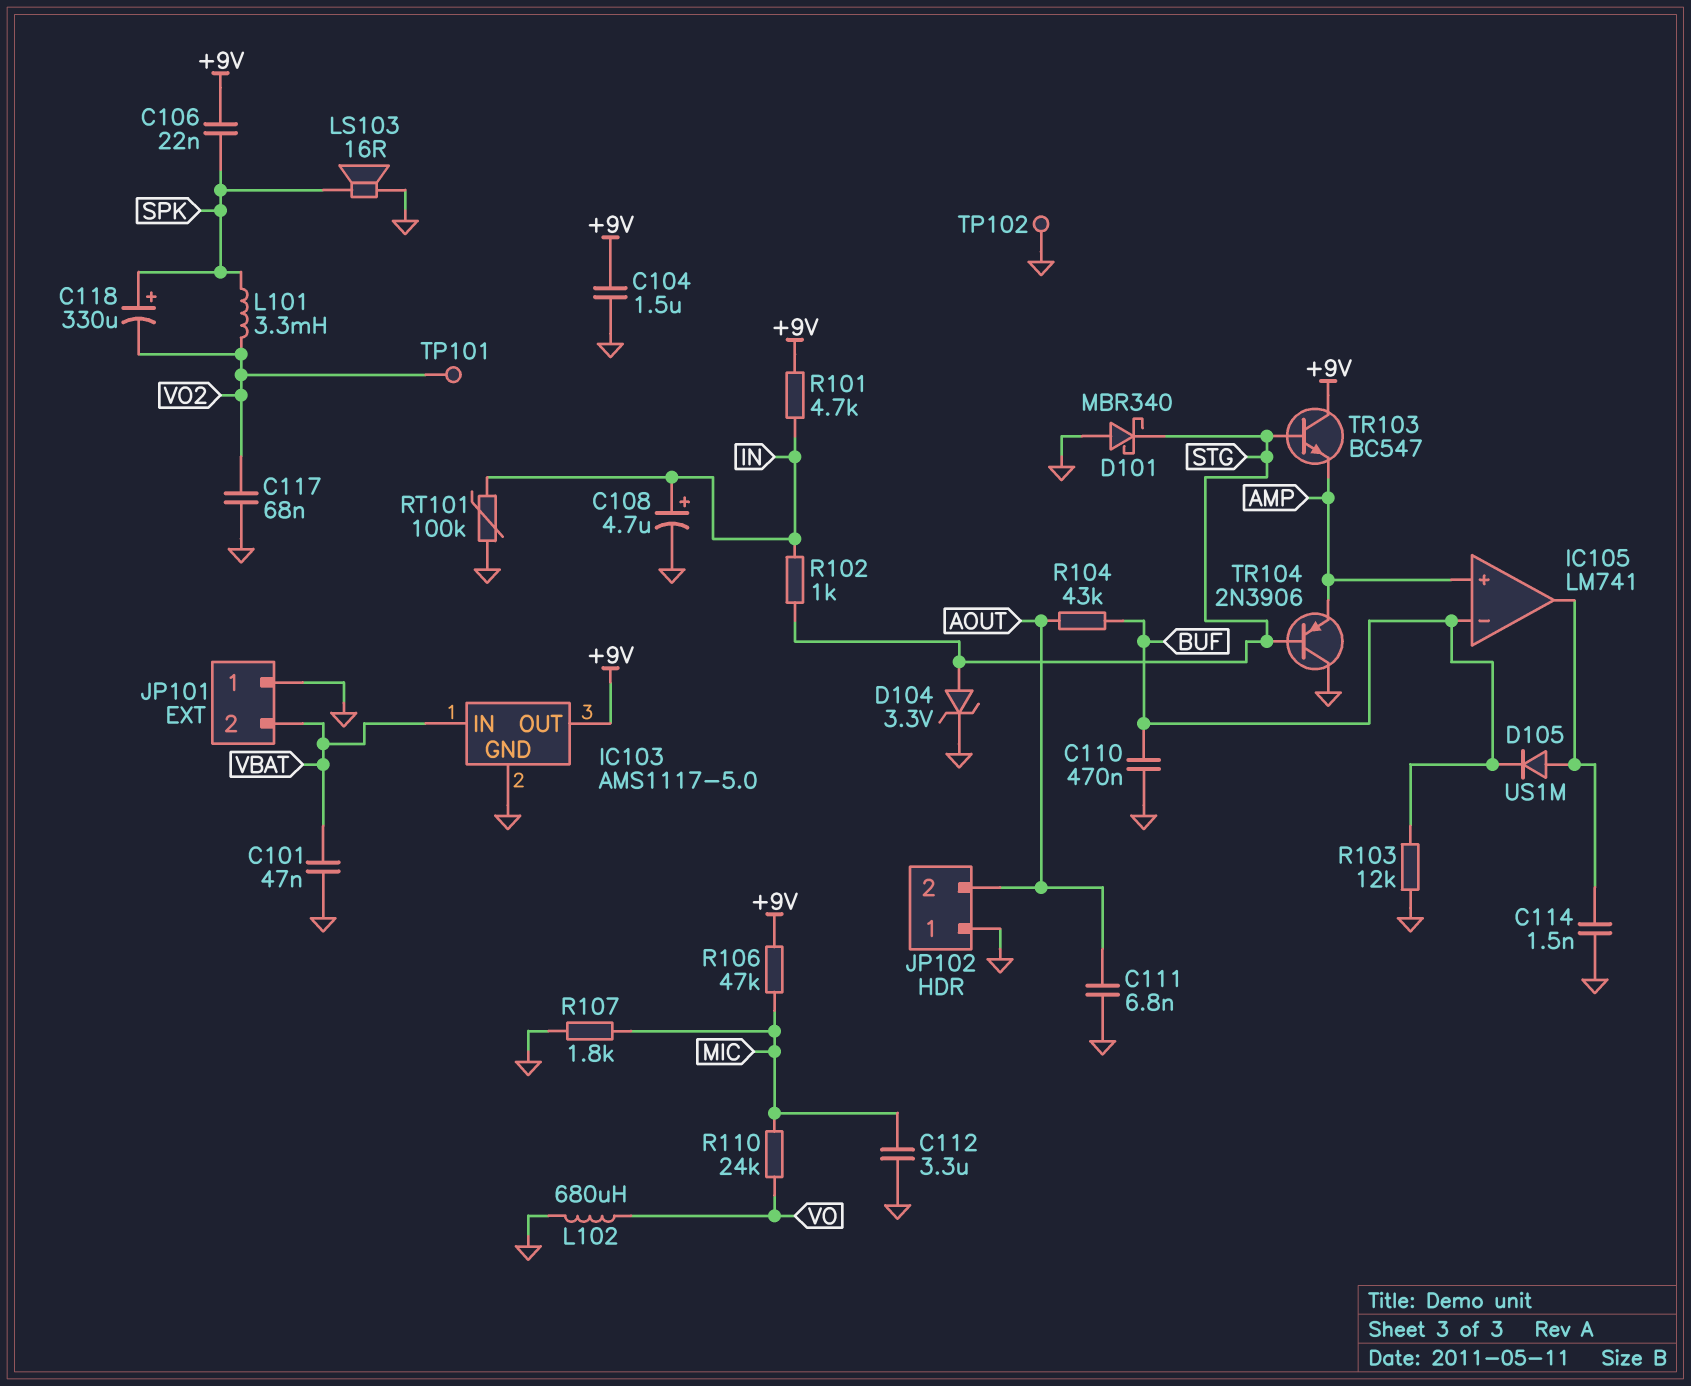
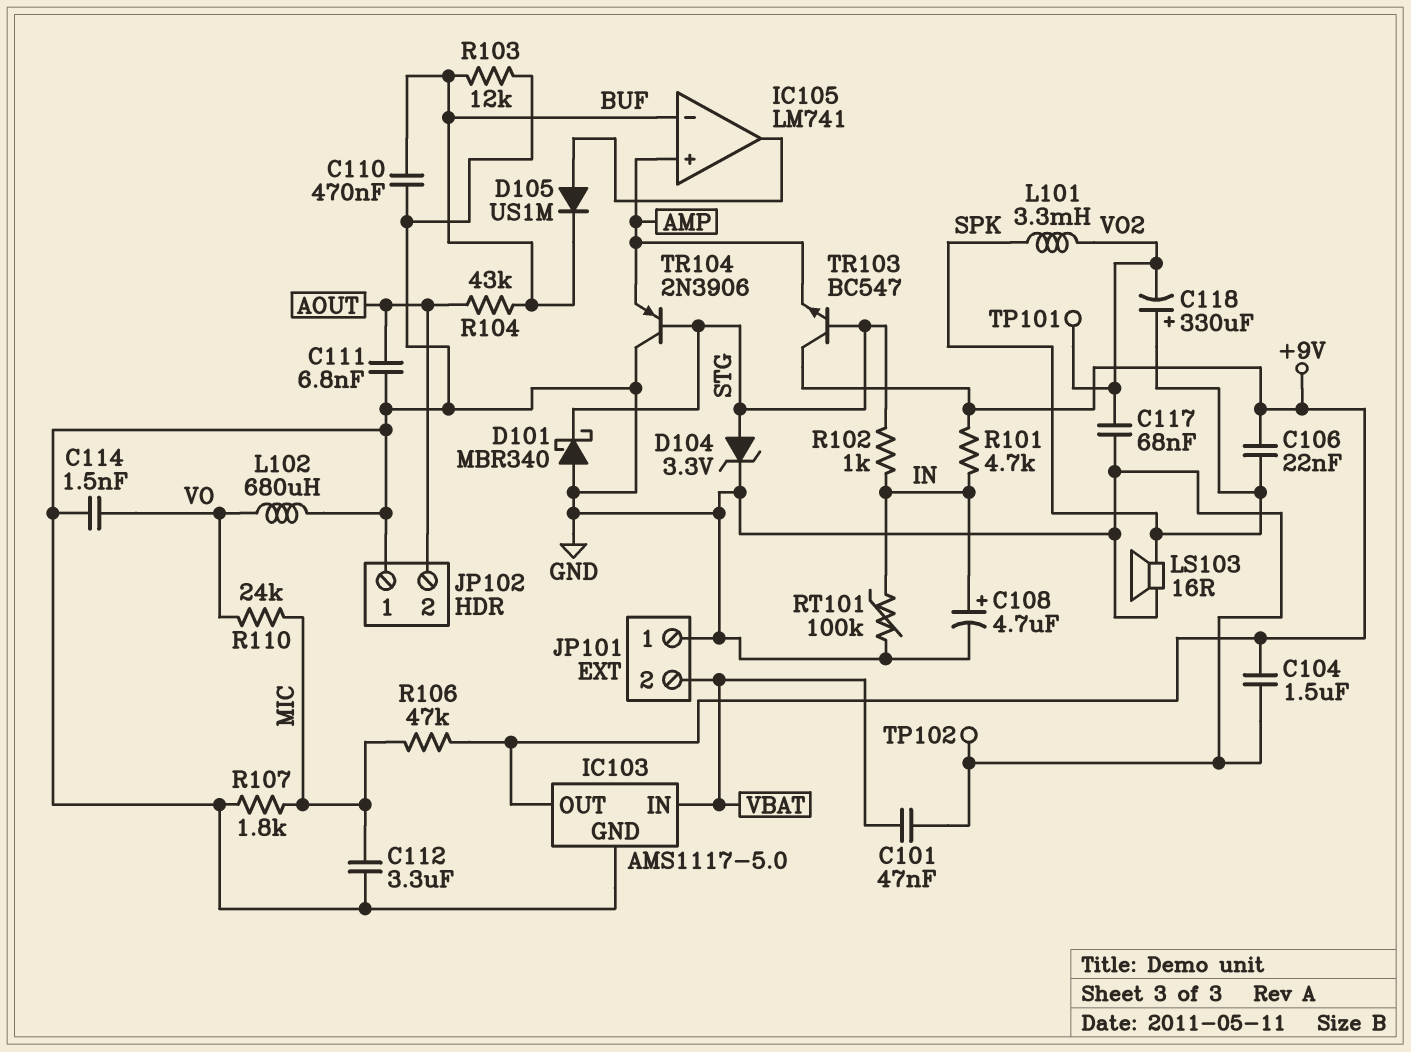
C114: 1.5nF (GND, IC105/out) -> 1.5nF (GND, VO)

